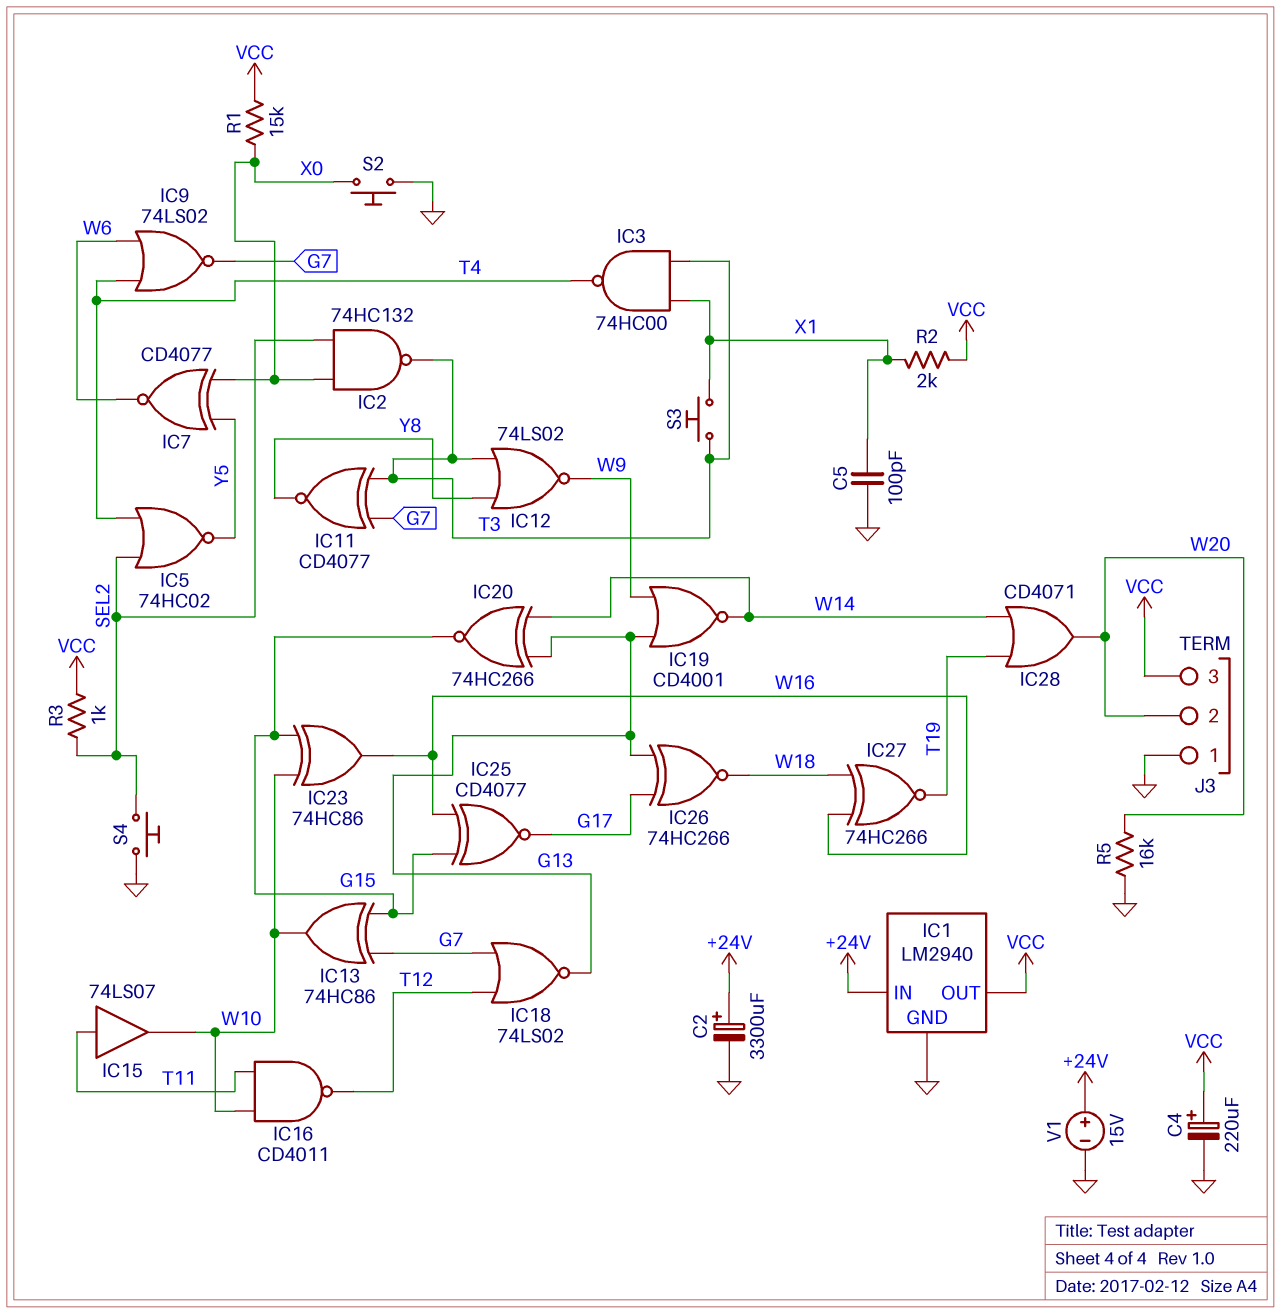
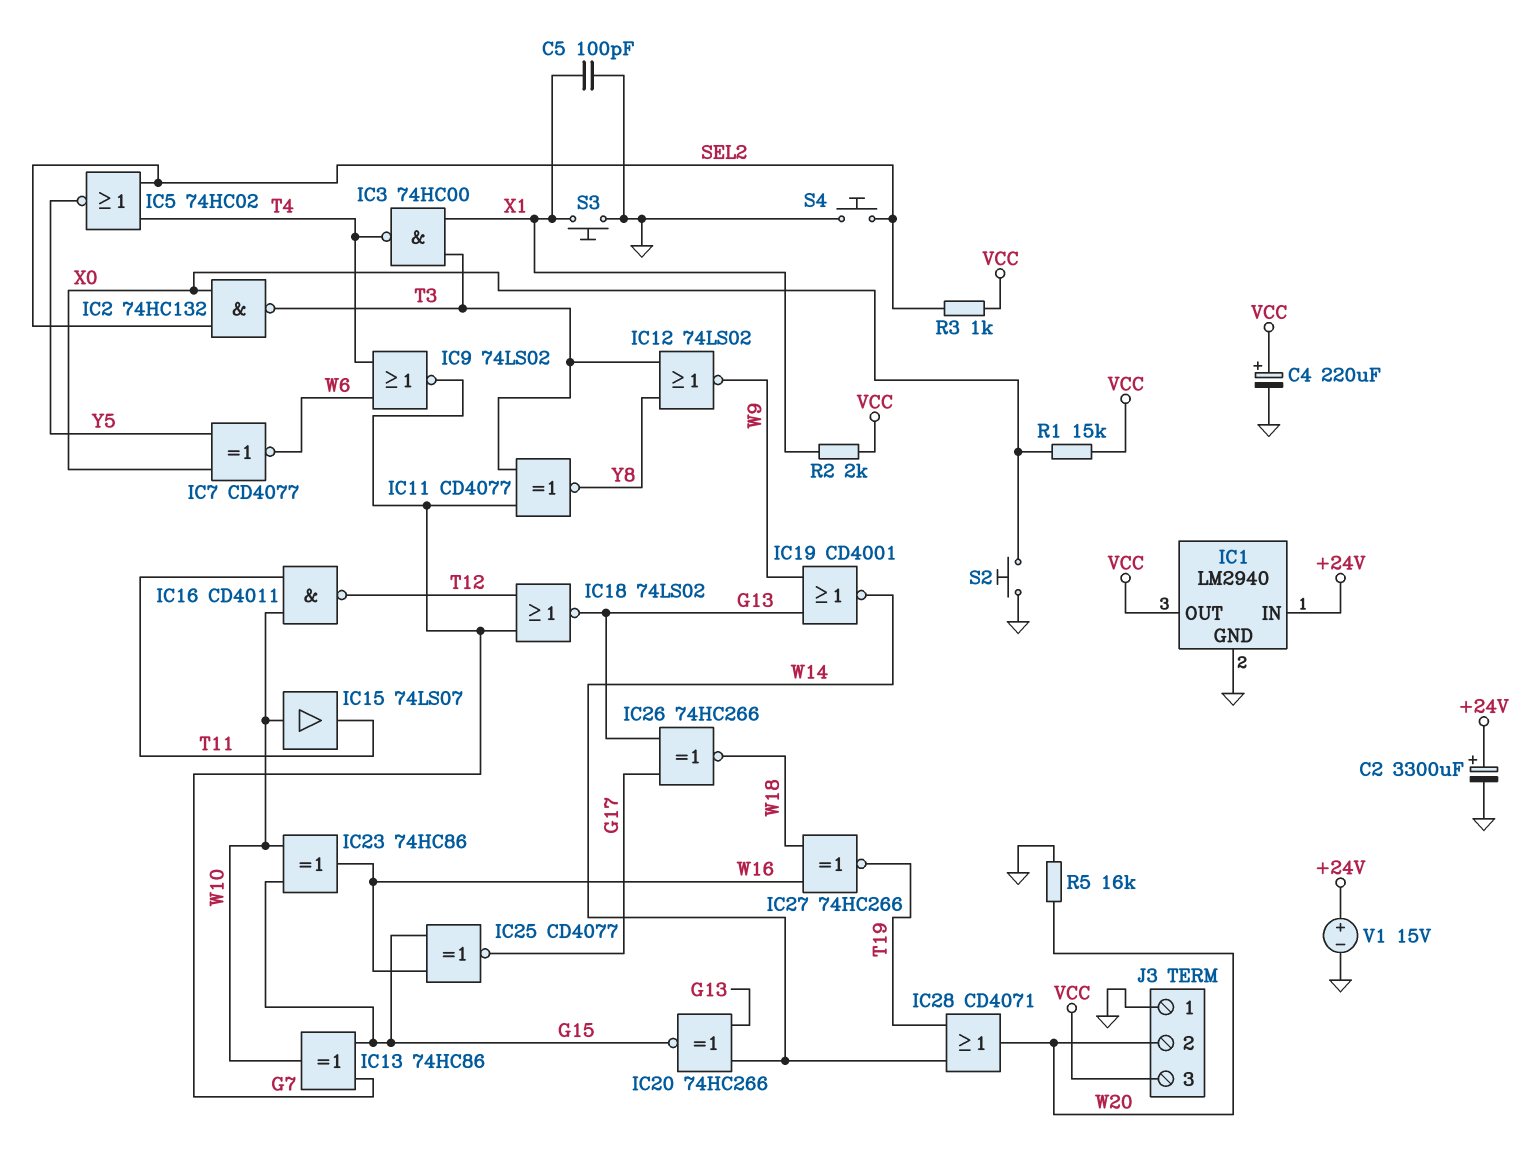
IC15: buffer 74LS07 (in T11, out W10) -> buffer 74LS07 (in W10, out T11)
S3: button (T3, X1) -> button (GND, X1)

